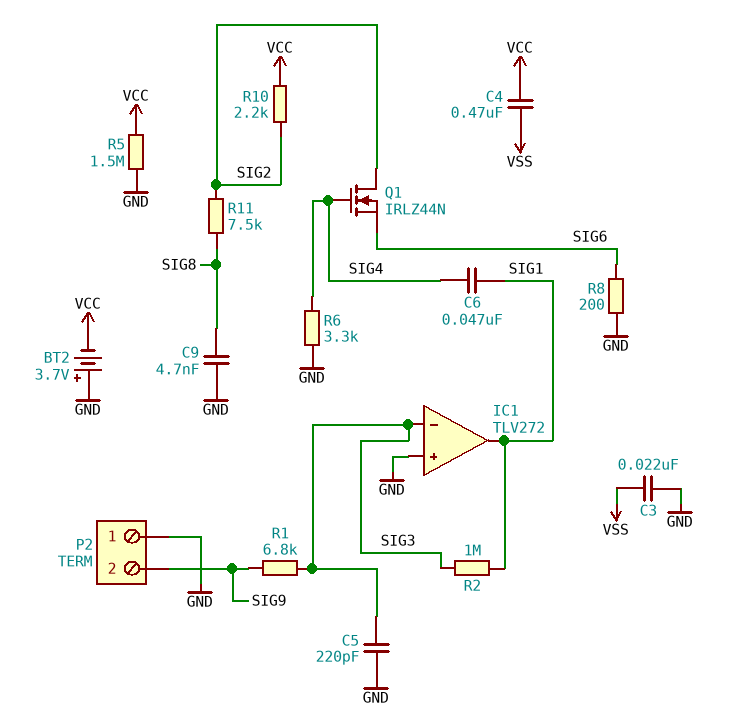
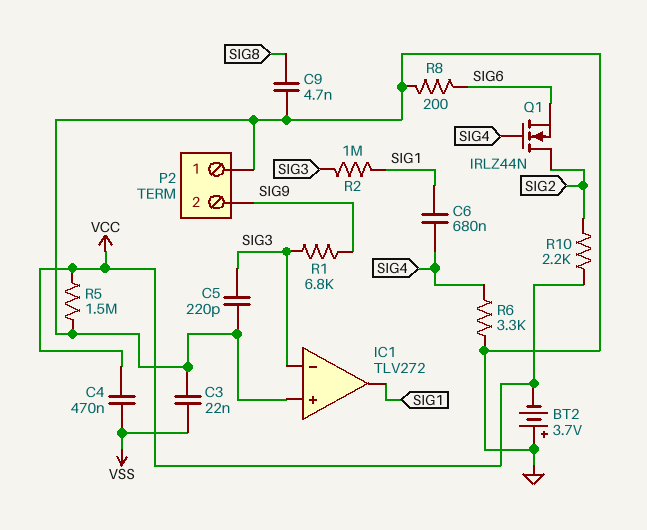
C6: 47nF (SIG1, SIG4) -> 680nF (SIG1, SIG4)
R11: 7.5k (SIG2, SIG8) -> none

